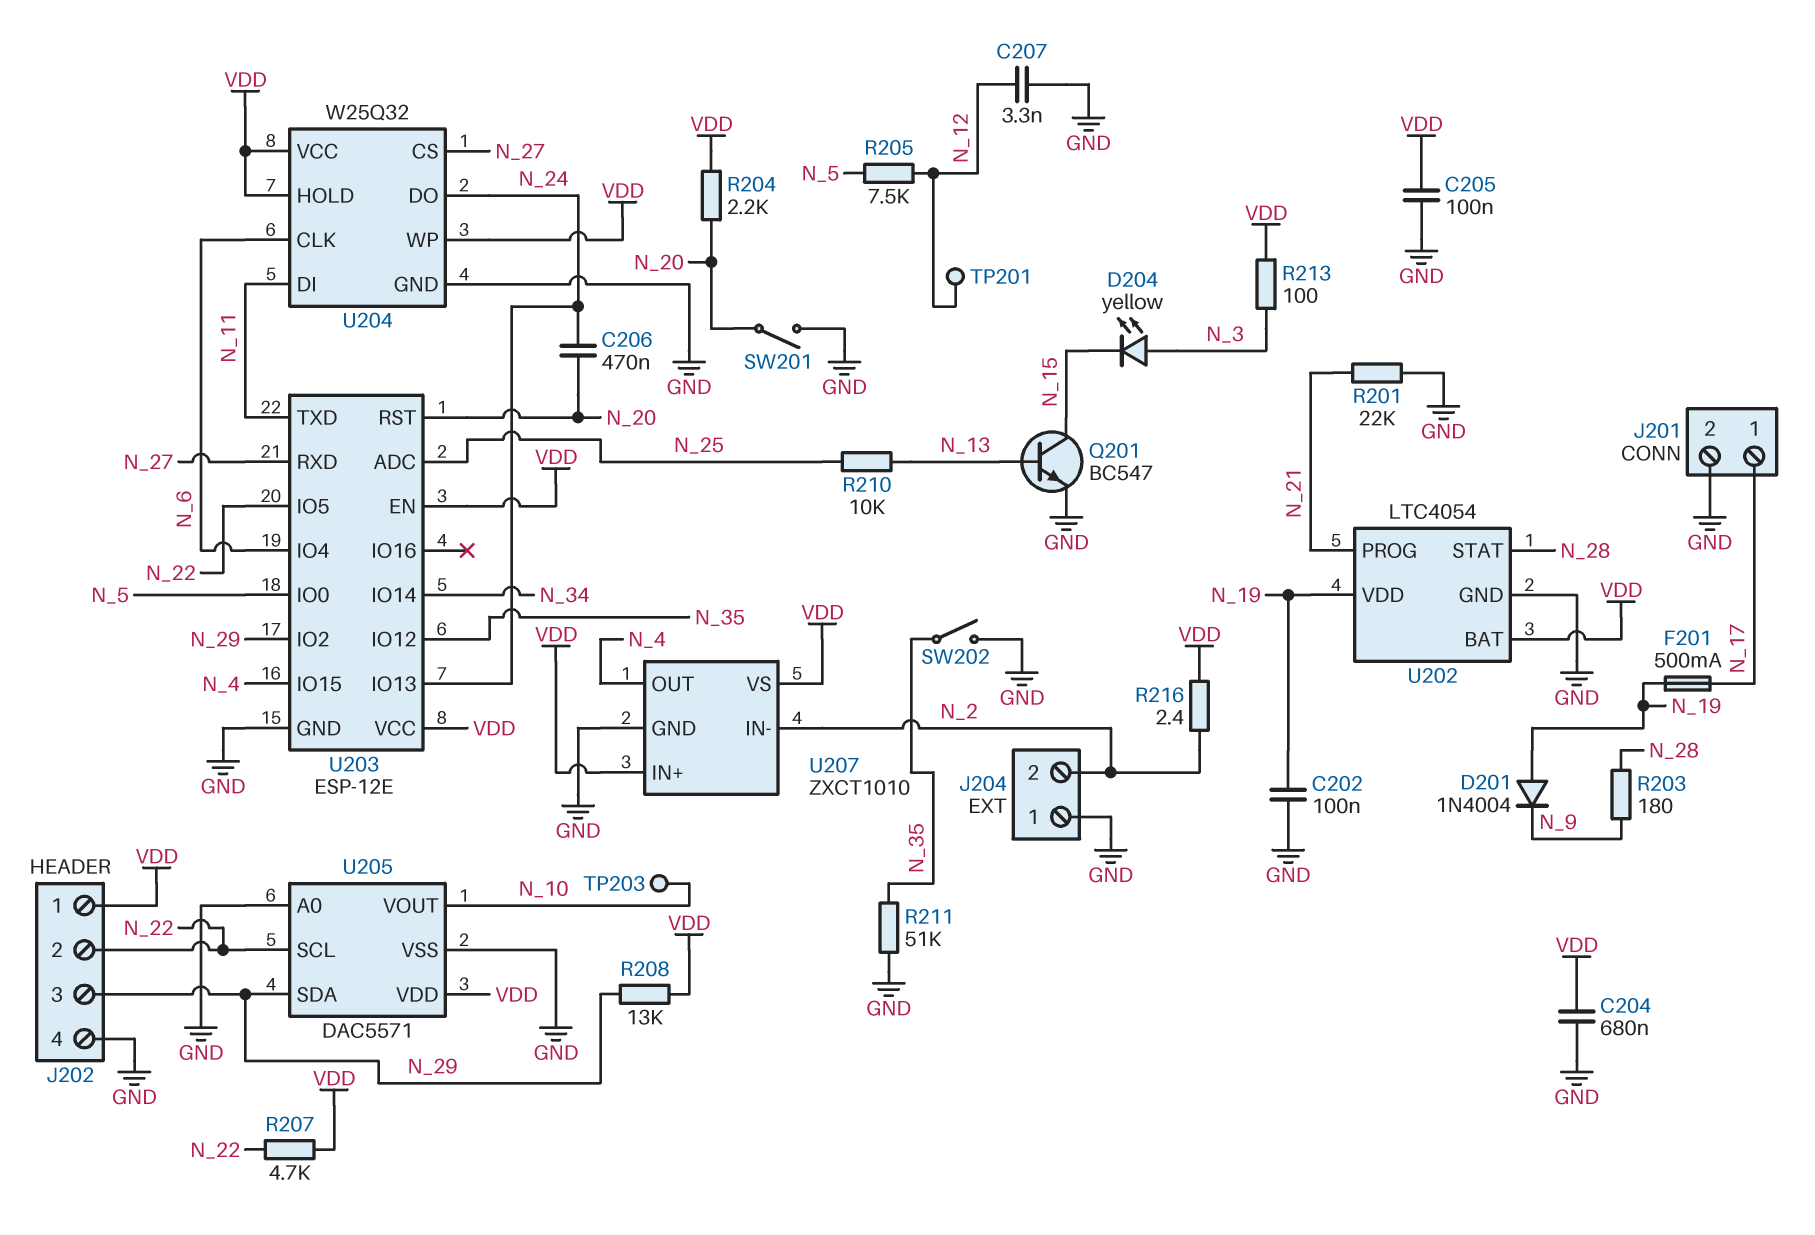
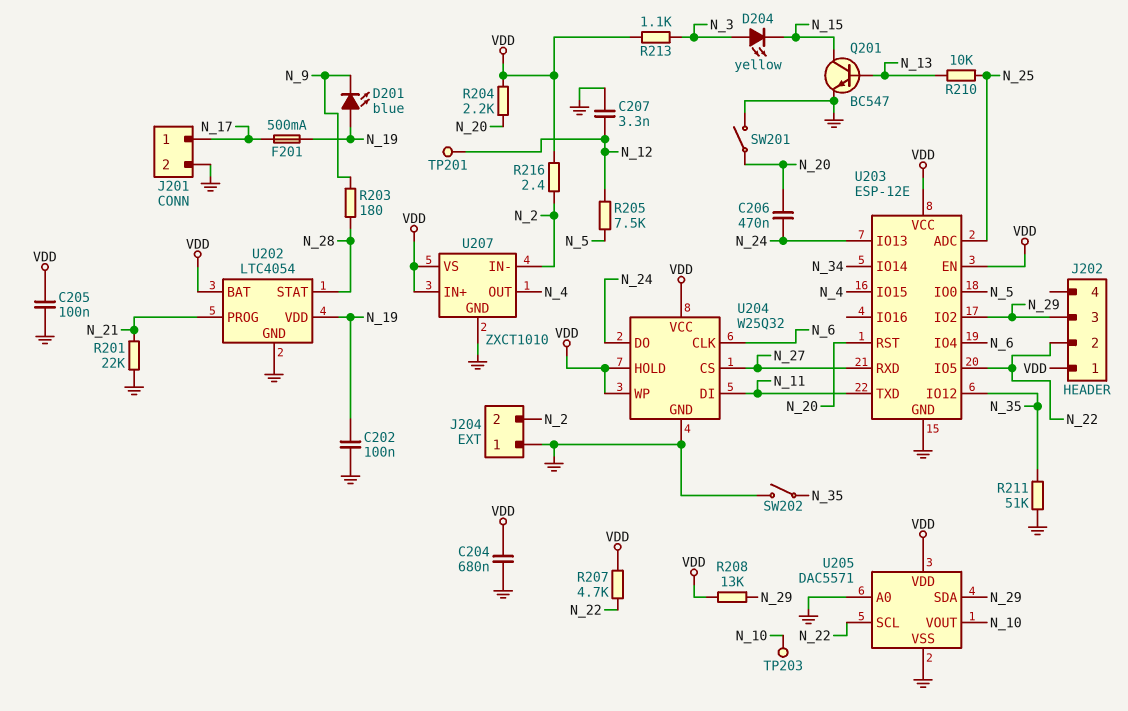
D201: diode 1N4004 (A N_19, K N_9) -> LED blue (A N_19, K N_9)
J202 pin 4: GND -> none
R213: 100 (N_3, VDD) -> 1.1k (N_3, VDD)

